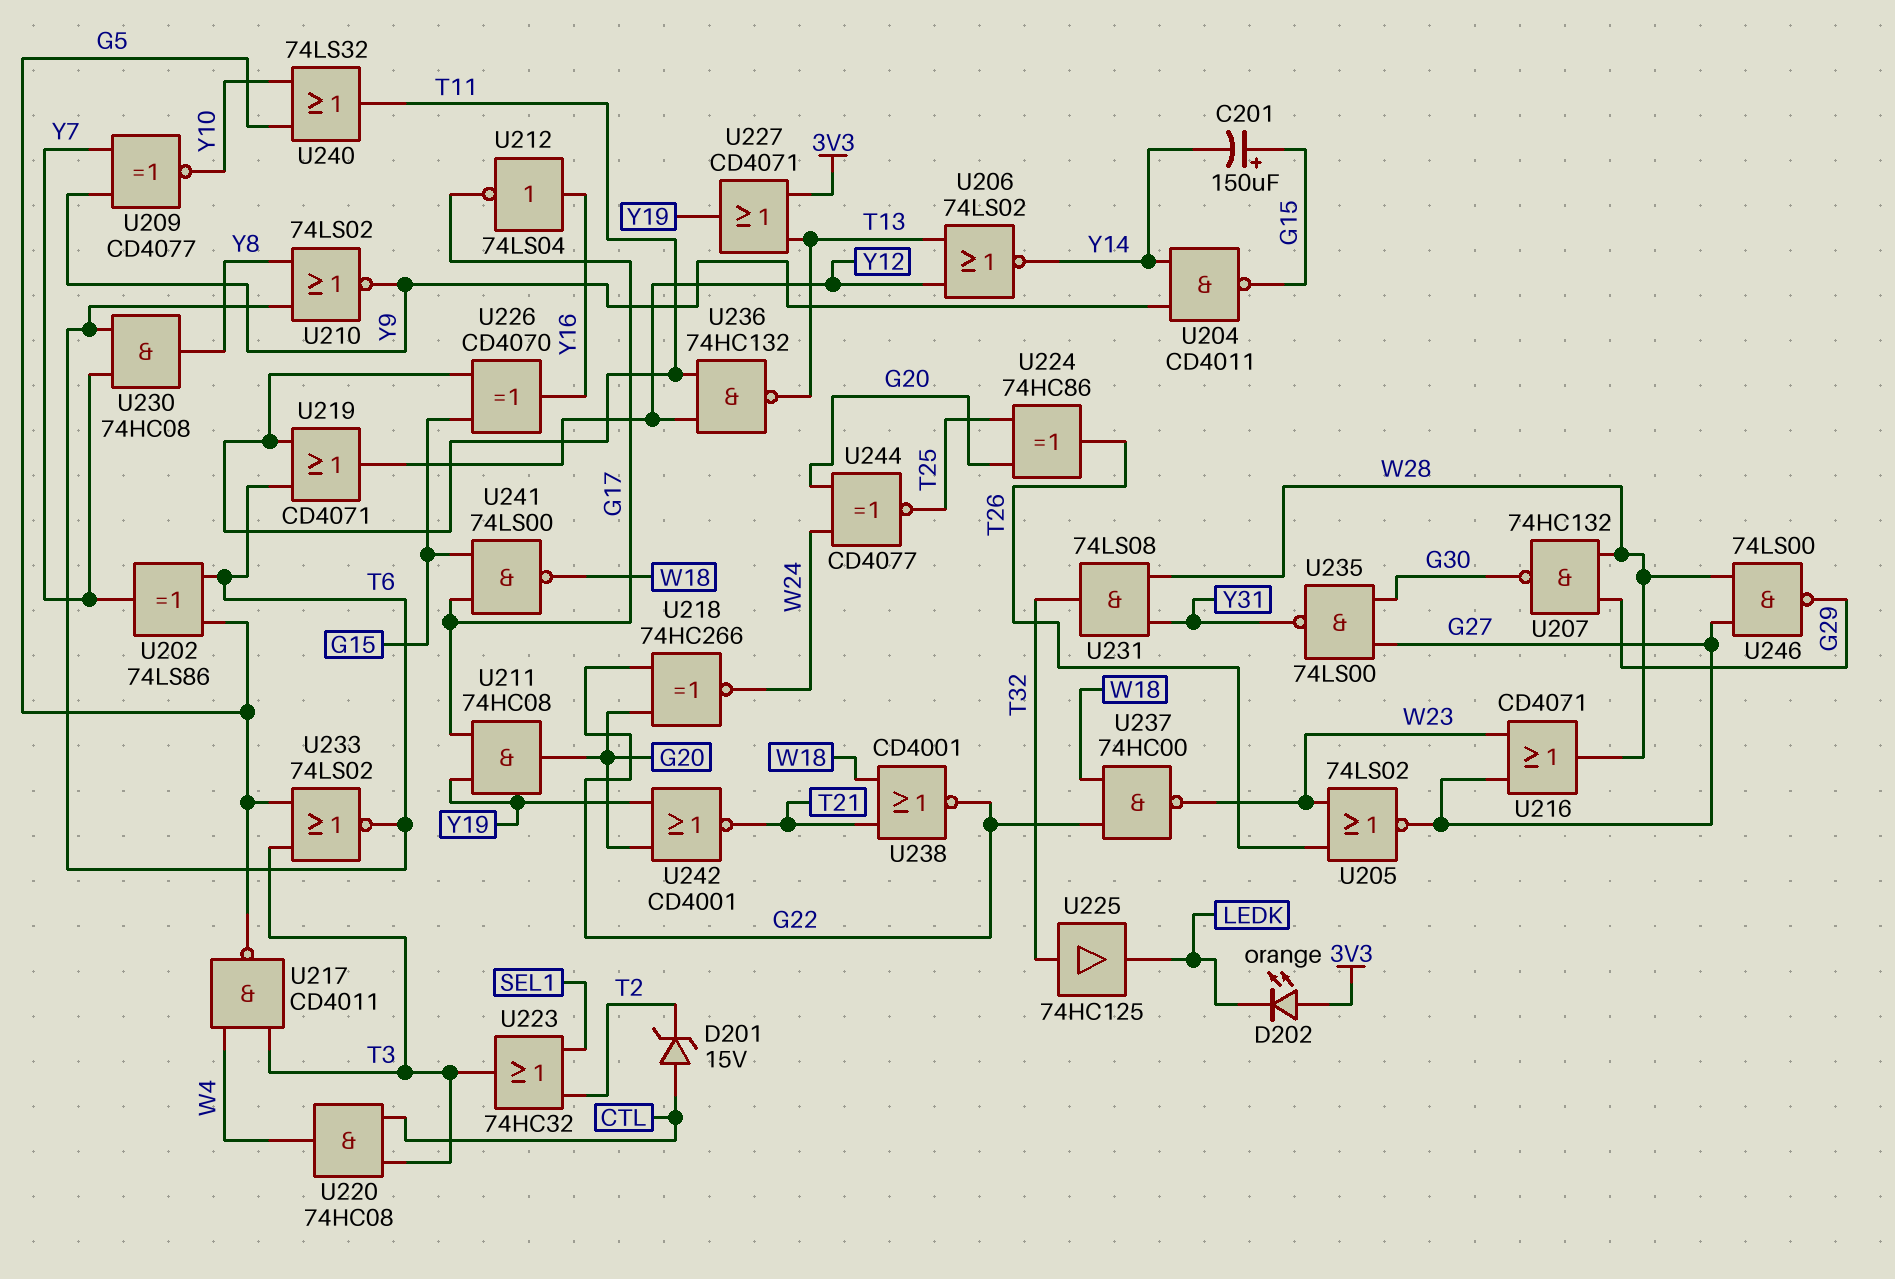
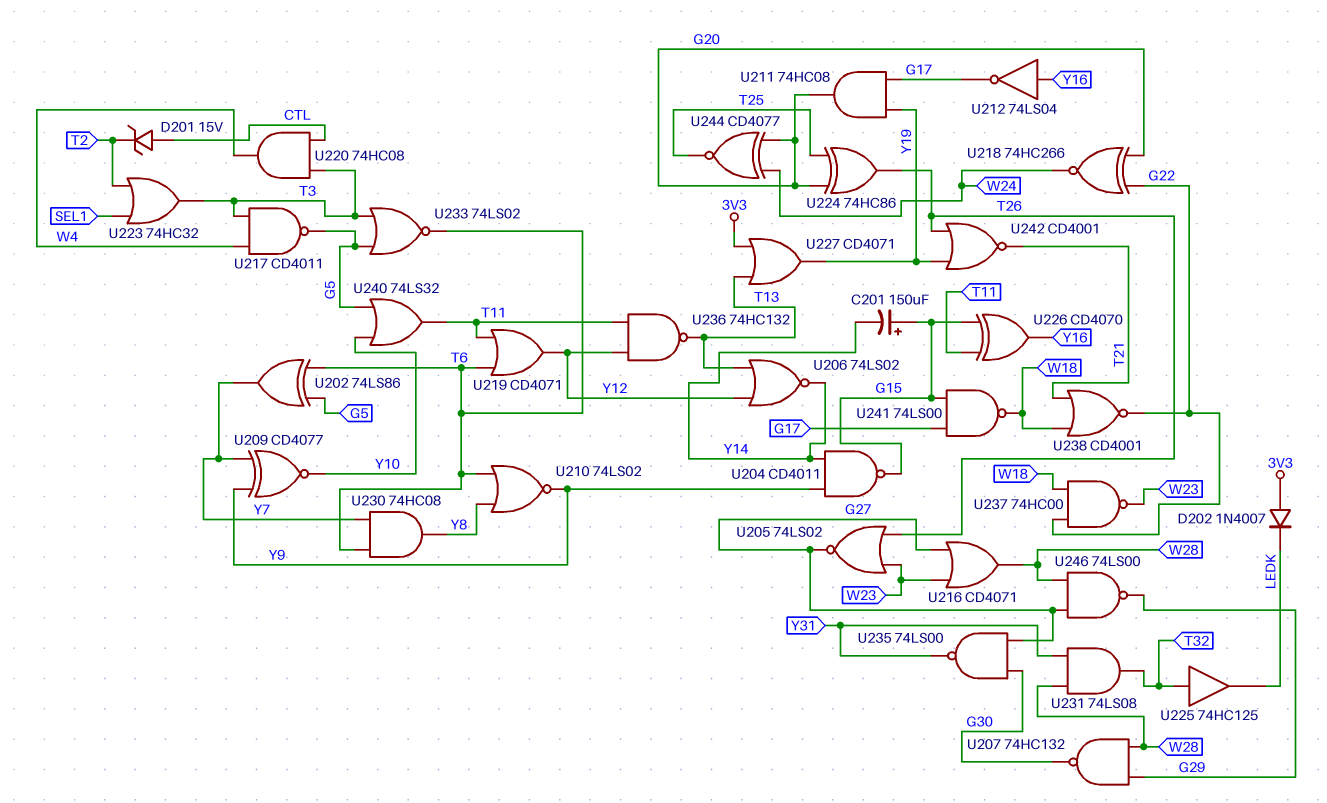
D202: LED orange (A 3V3, K LEDK) -> diode 1N4007 (A 3V3, K LEDK)
U242: NOR CD4001 (in G20, in Y19, out T21) -> NOR CD4001 (in T26, in Y19, out T21)

